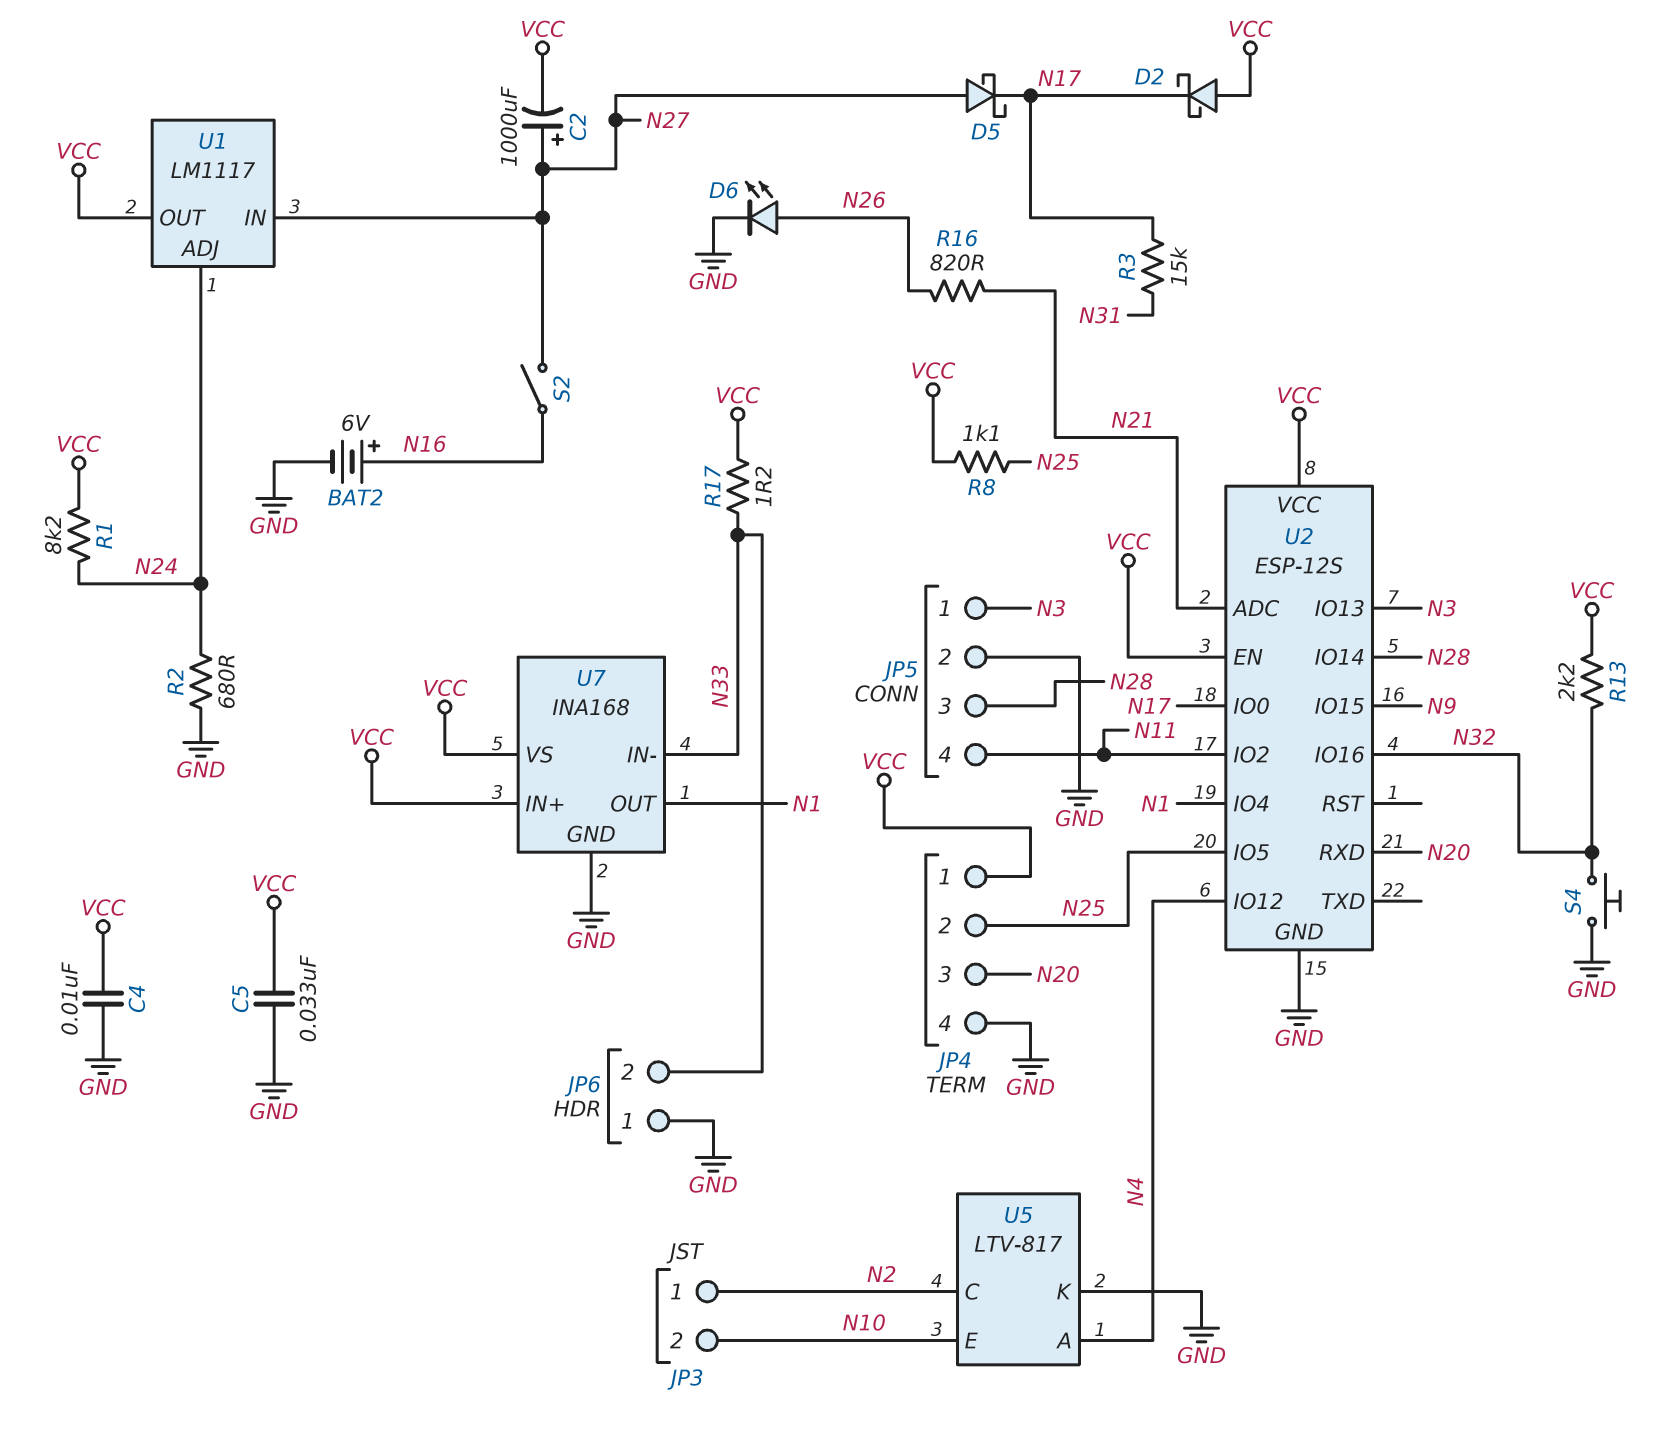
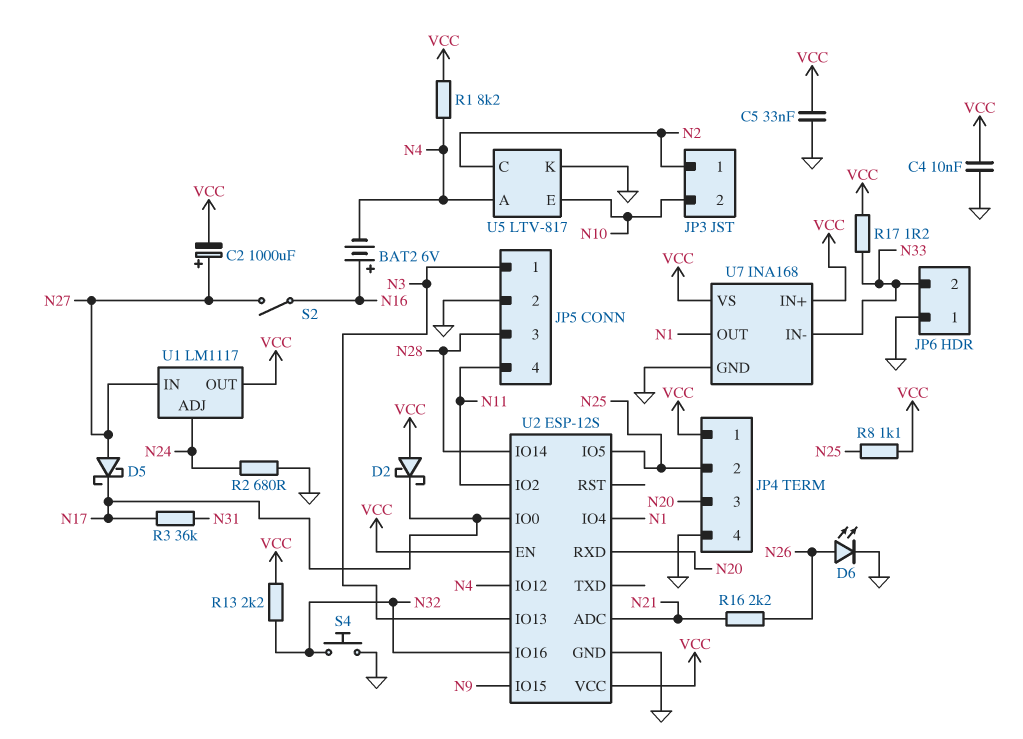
BAT2: 6V (plus N16, minus GND) -> 6V (plus N16, minus N4)
R1: 8.2k (N24, VCC) -> 8.2k (N4, VCC)
R3: 15k (N17, N31) -> 36k (N17, N31)
R16: 820 (N21, N26) -> 2.2k (N21, N26)

